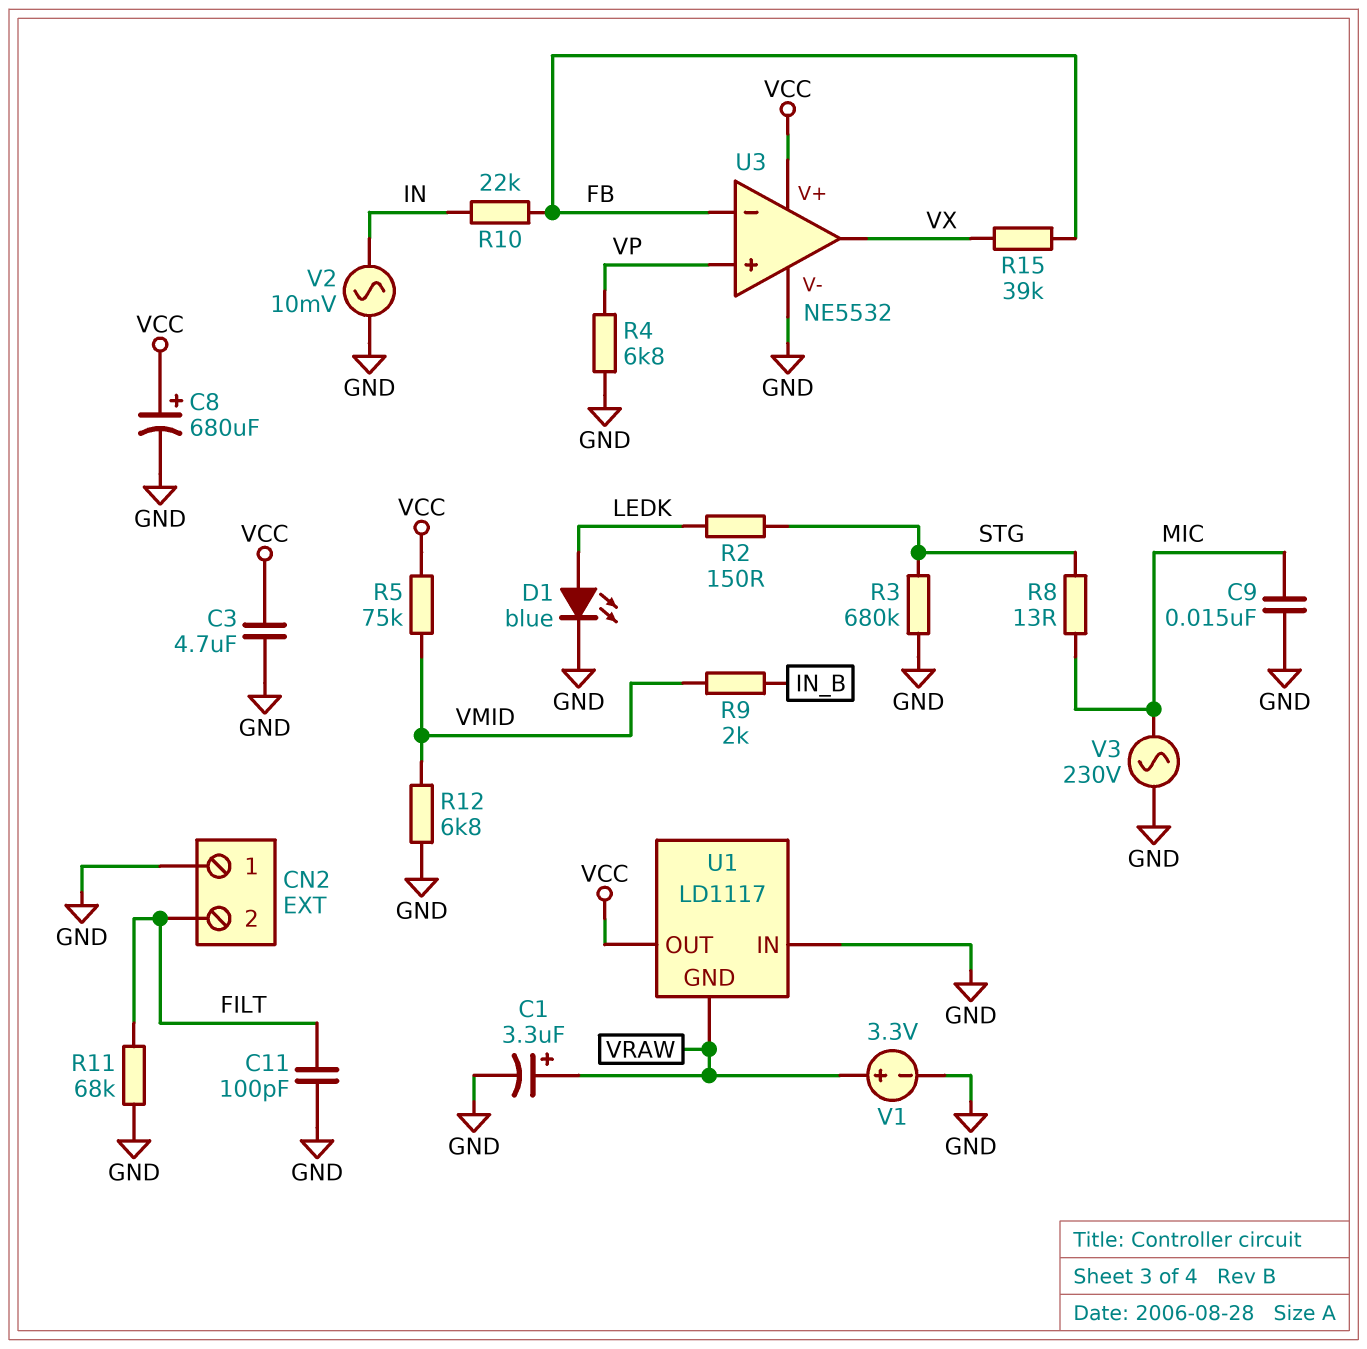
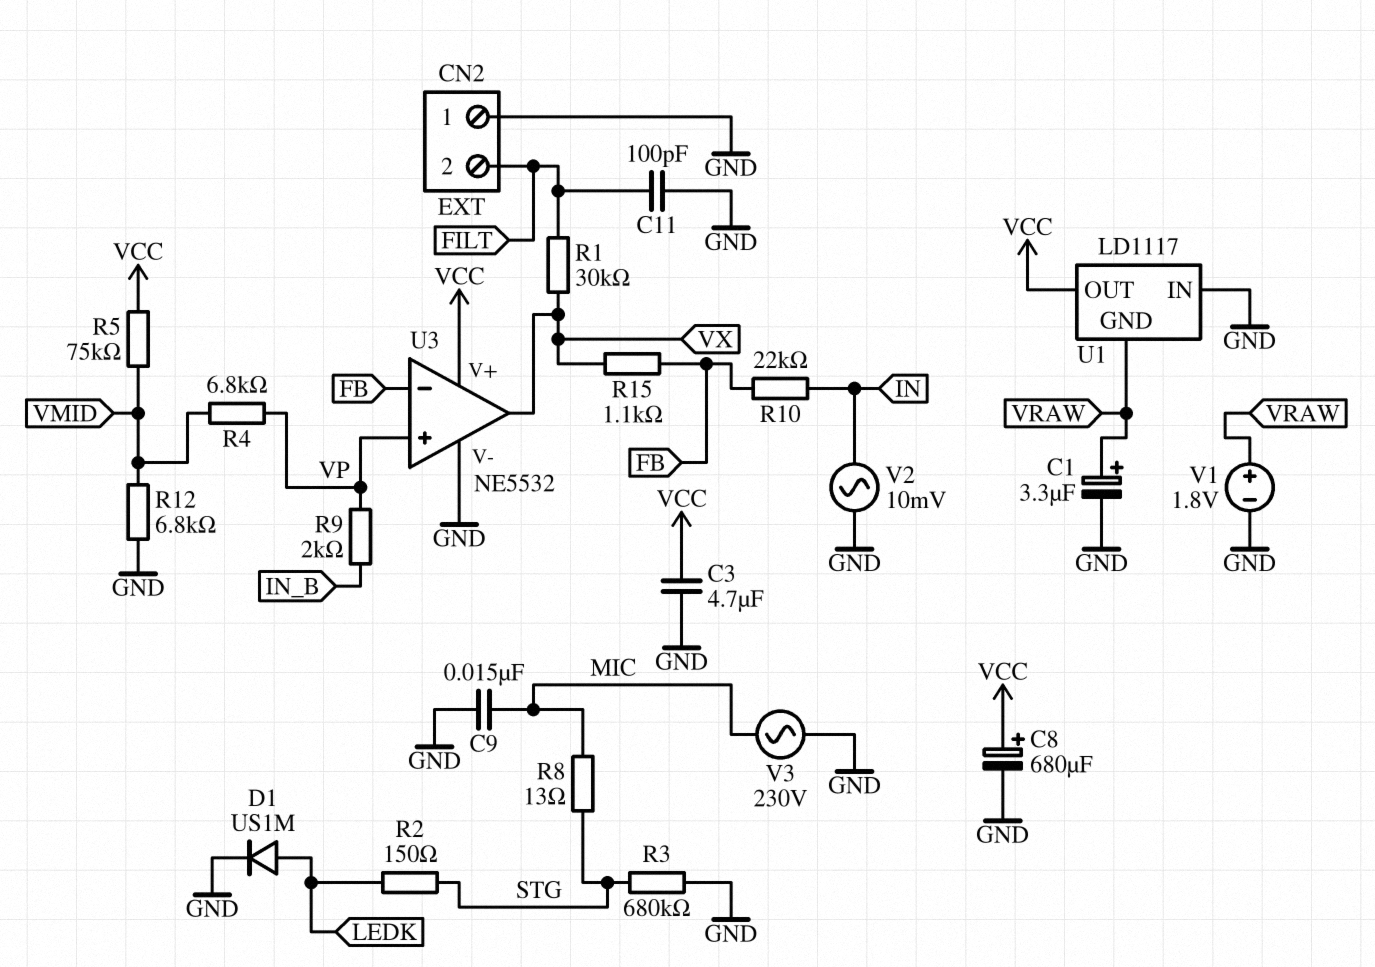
D1: LED blue (A LEDK, K GND) -> diode US1M (A LEDK, K GND)
R1: none -> 30k (FILT, VX)
R4: 6.8k (GND, VP) -> 6.8k (VMID, VP)
R9: 2k (IN_B, VMID) -> 2k (IN_B, VP)
R11: 68k (FILT, GND) -> none
R15: 39k (FB, VX) -> 1.1k (FB, VX)
V1: 3.3V (plus VRAW, minus GND) -> 1.8V (plus VRAW, minus GND)

